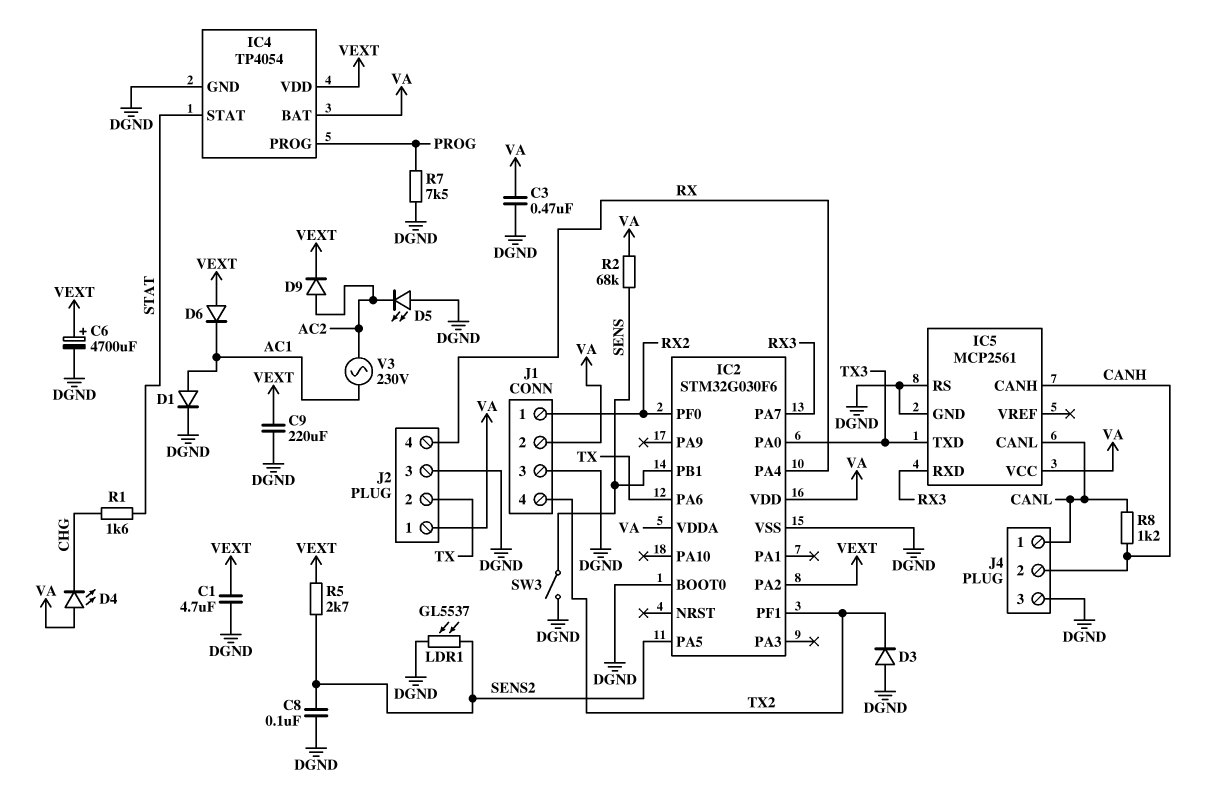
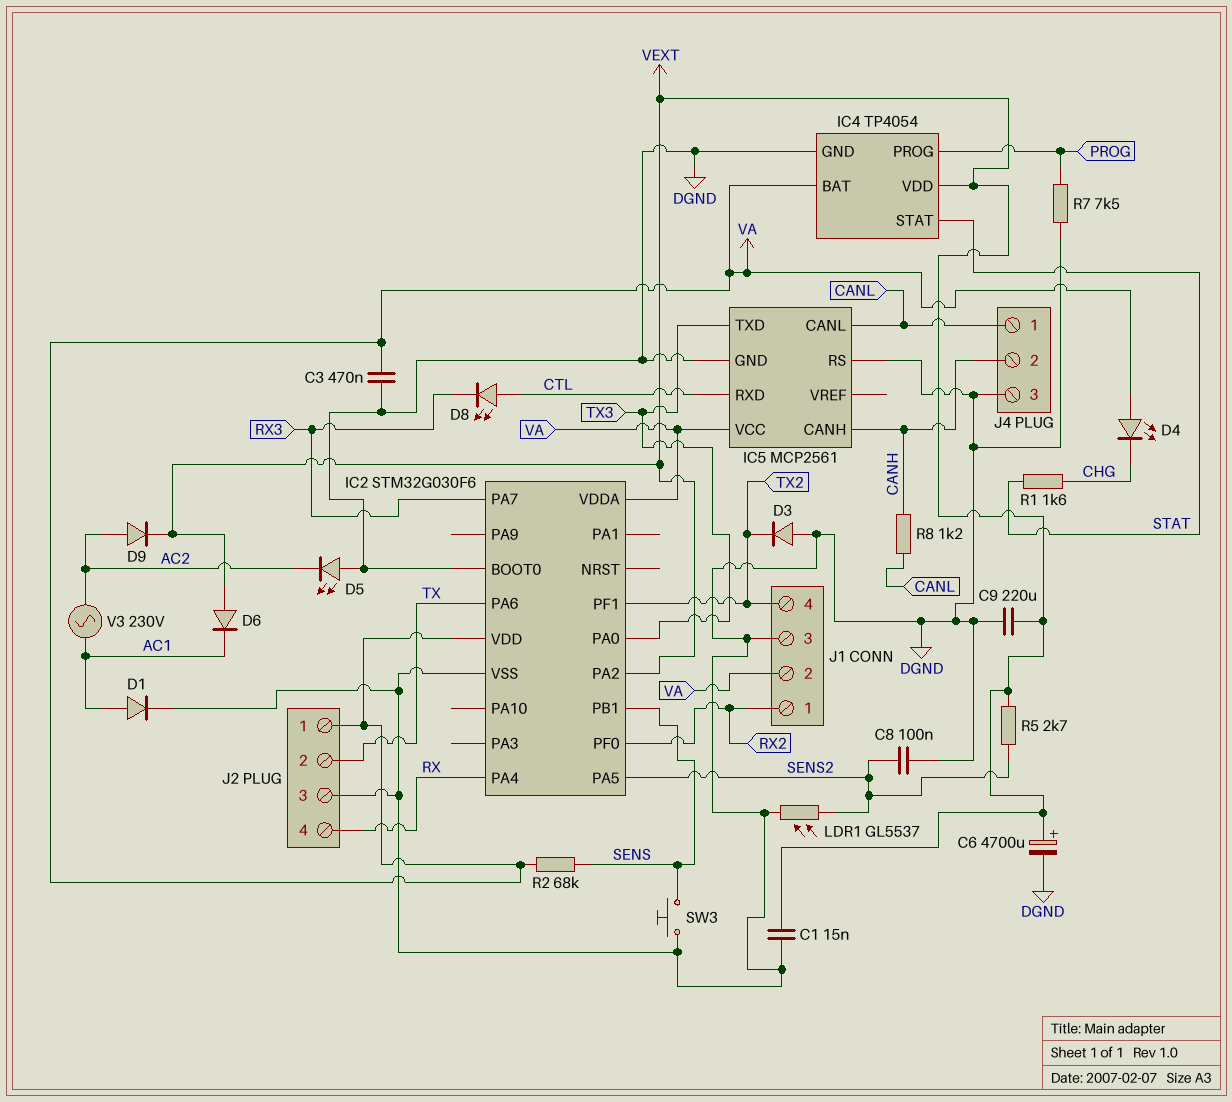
C1: 4.7uF (DGND, VEXT) -> 15nF (DGND, VEXT)
D8: none -> LED (A CTL, K RX3)
IC5 pin RXD: RX3 -> CTL
SW3: switch (DGND, SENS) -> button (DGND, SENS)

